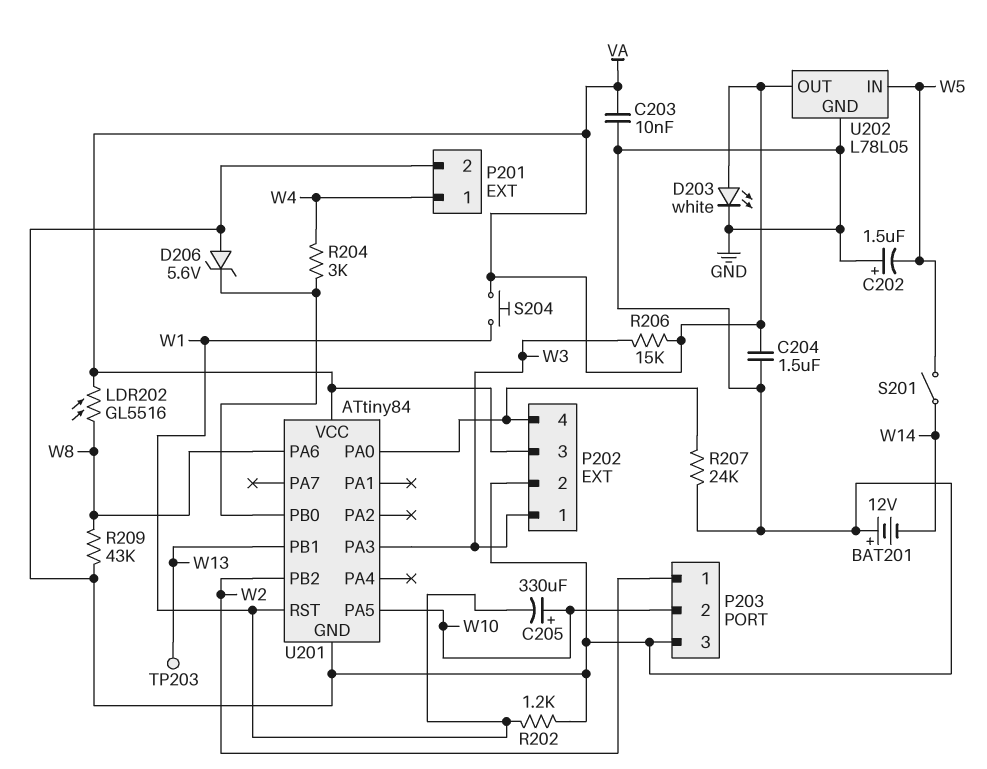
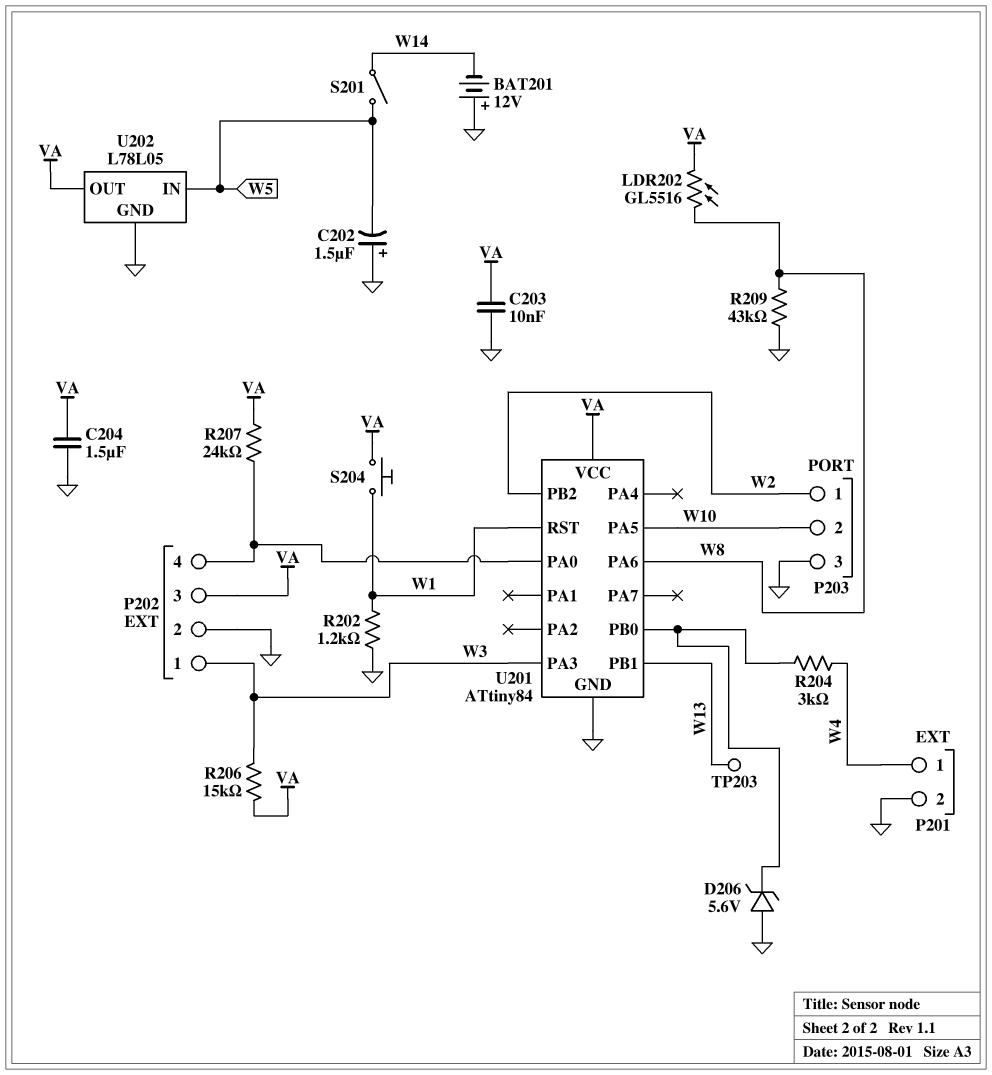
C205: 330uF (plus W10, minus W1) -> none
D203: LED white (A VA, K GND) -> none
R207: 24k (GND, P202/4) -> 24k (P202/4, VA)

